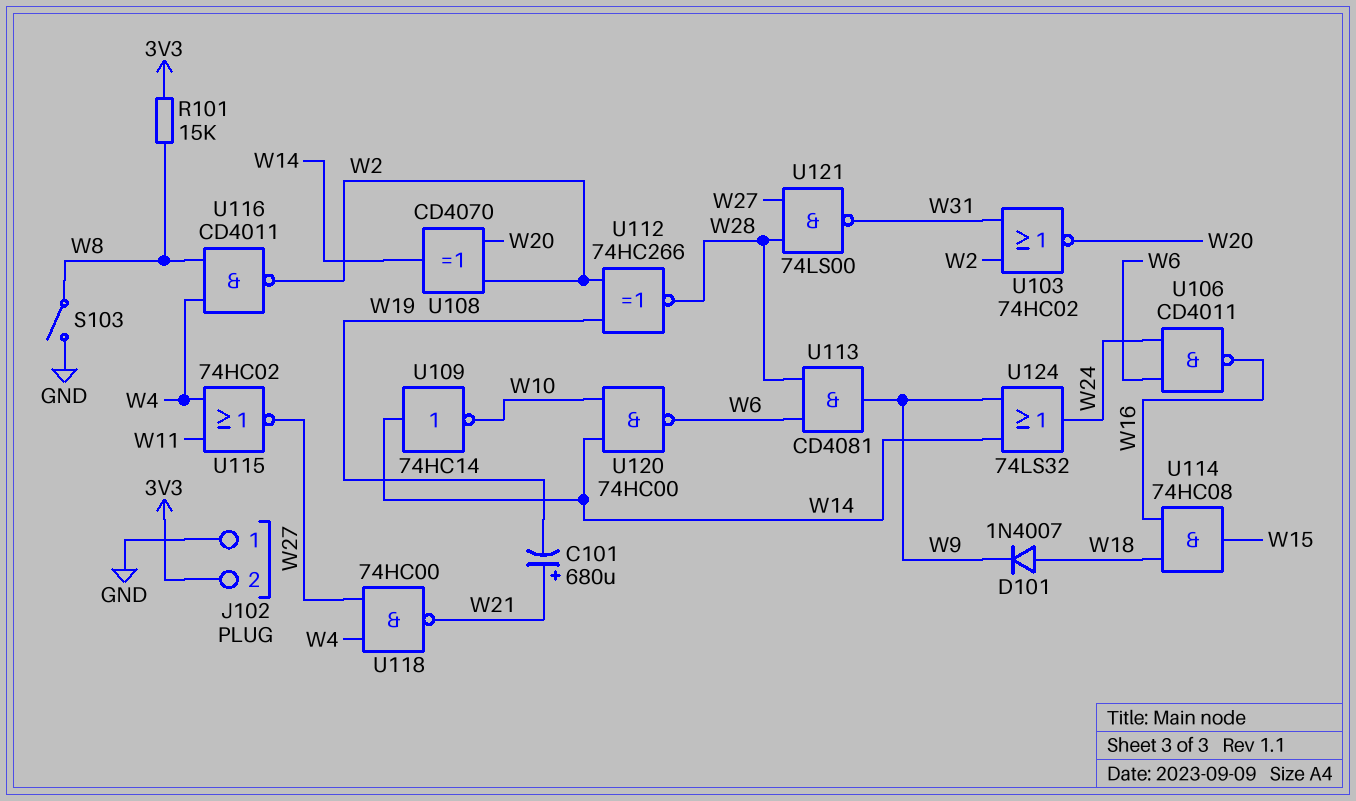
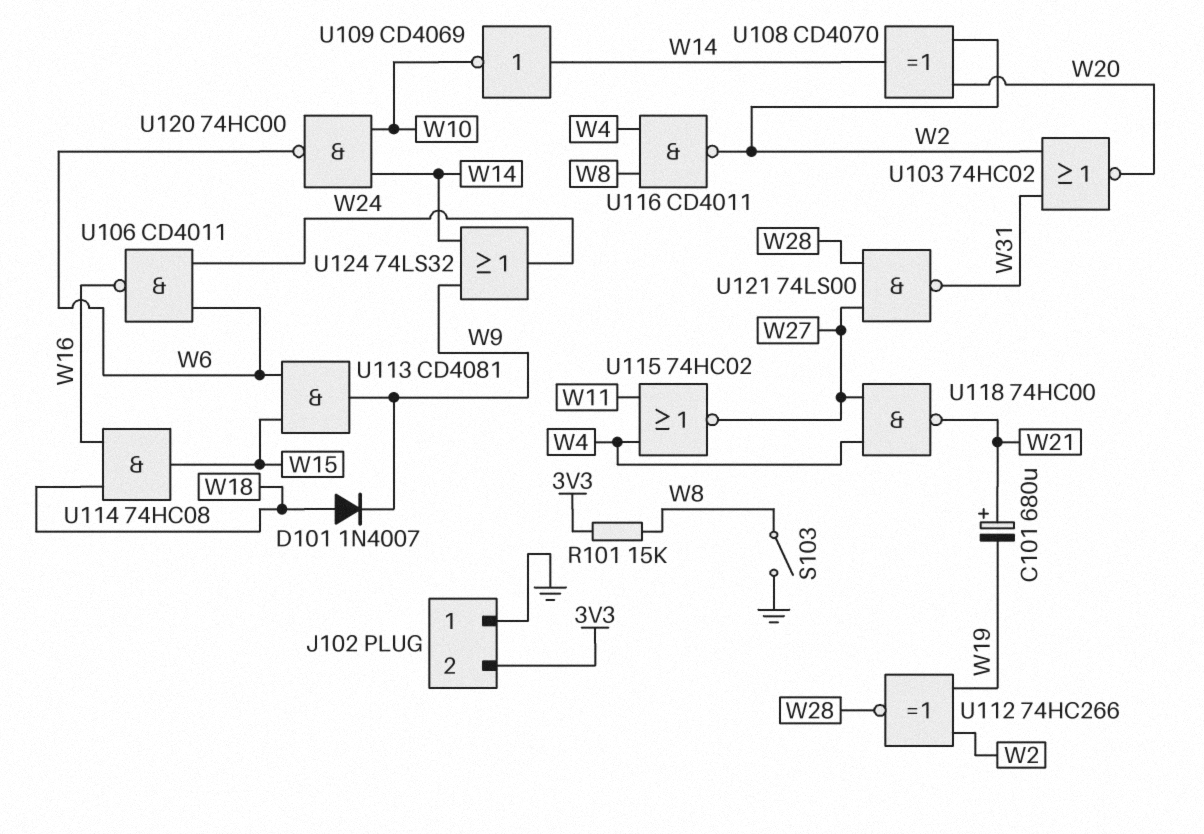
U109: NOT 74HC14 (in W14, out W10) -> NOT CD4069 (in W14, out W10)
U113: AND CD4081 (in W6, in W28, out W9) -> AND CD4081 (in W6, in W15, out W9)

